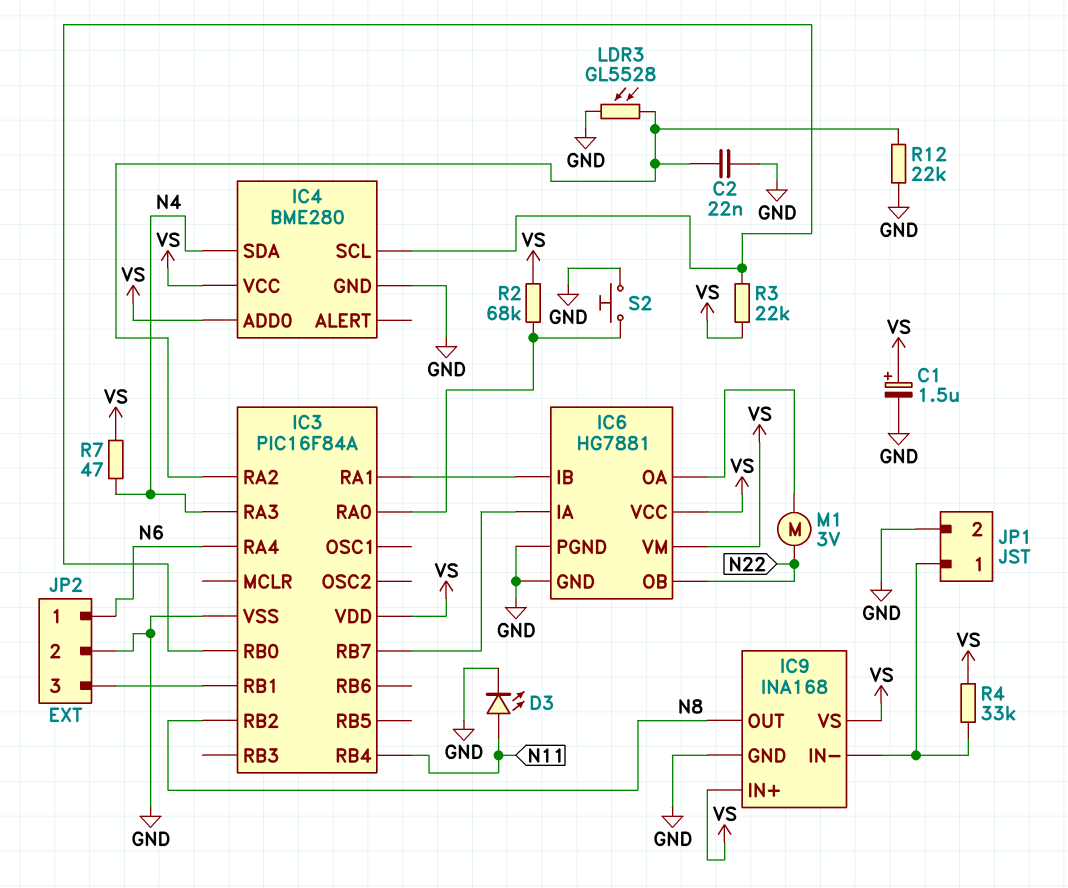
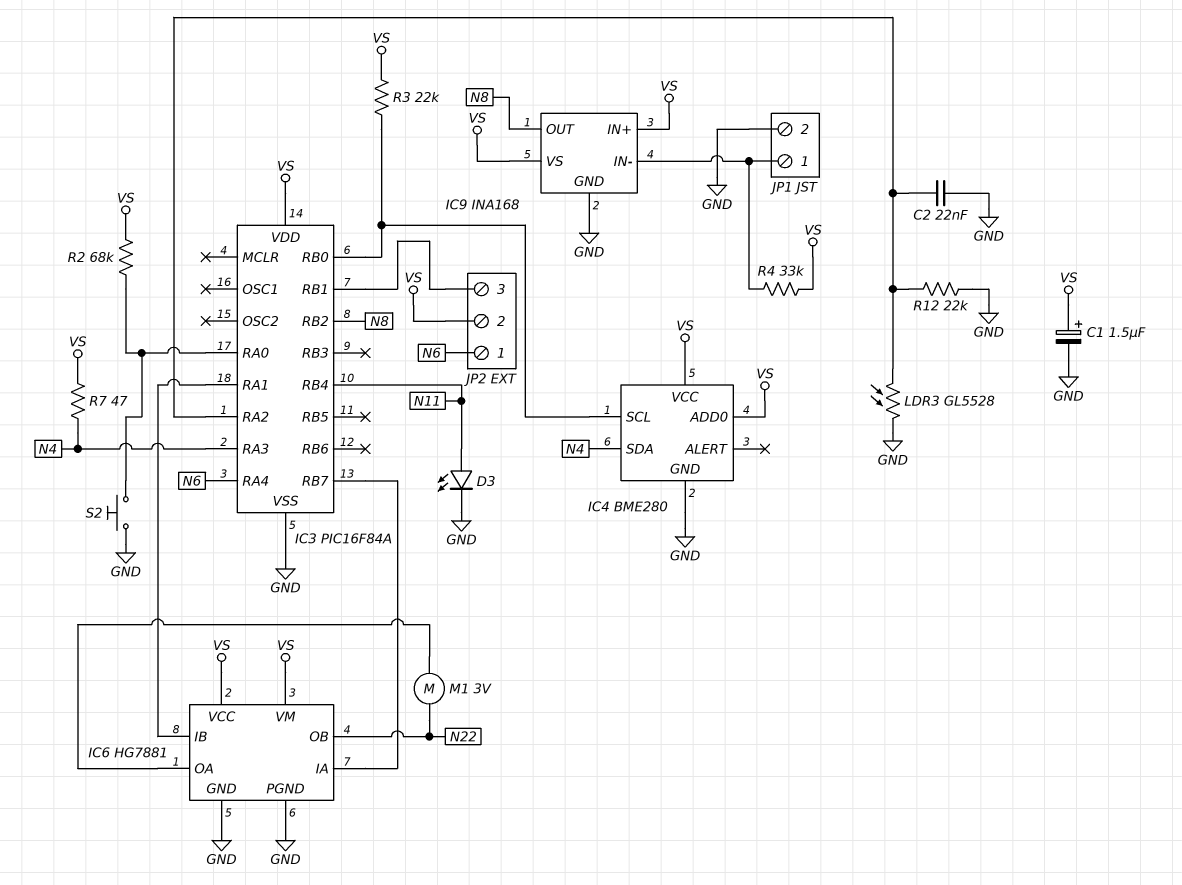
JP2 pin 2: GND -> VS

